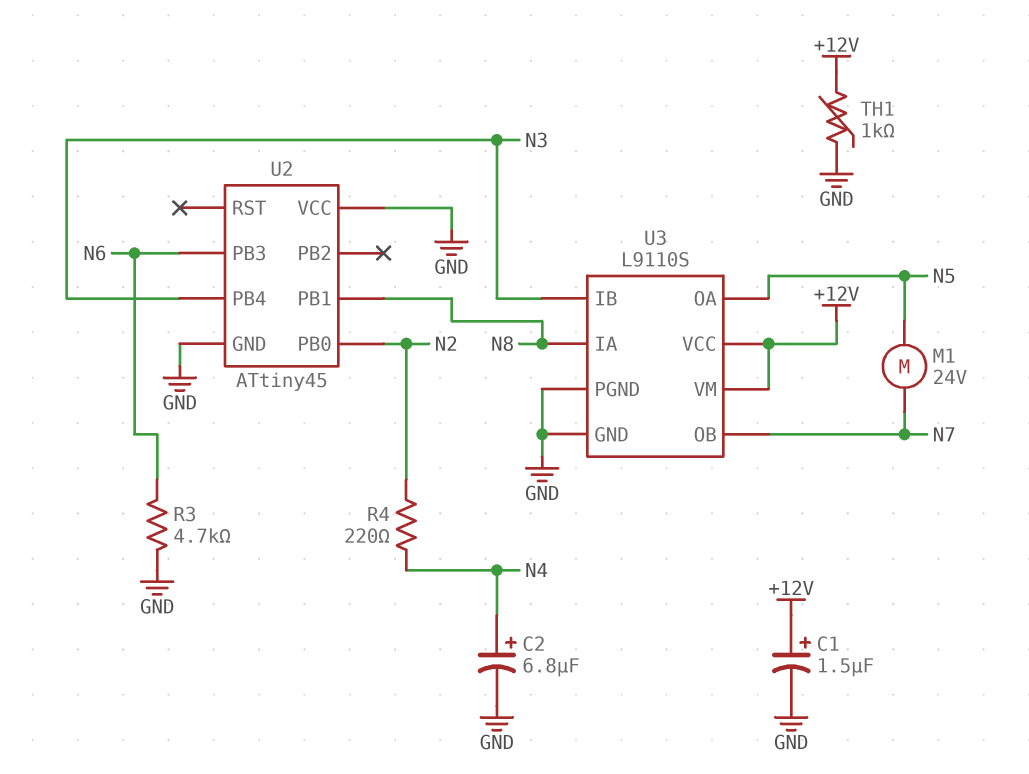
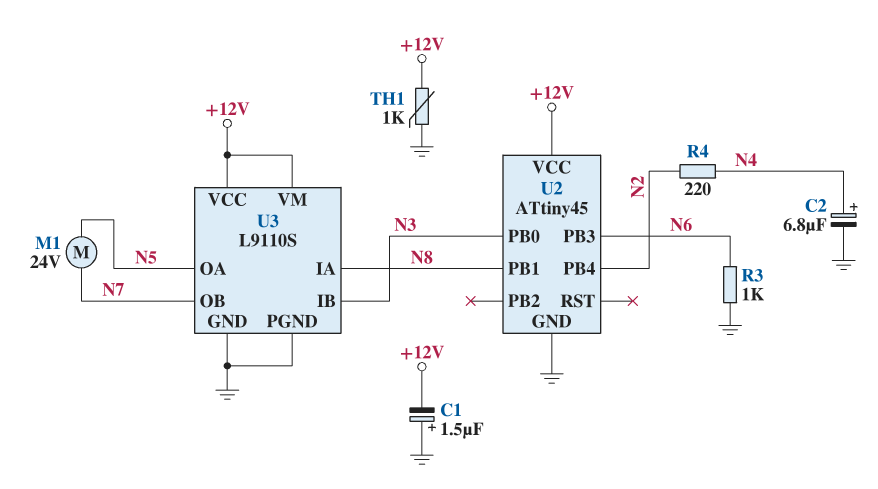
C1: 1.5uF (plus +12V, minus GND) -> 1.5uF (plus GND, minus +12V)
R3: 4.7k (GND, N6) -> 1k (GND, N6)
U2 pin PB0: N2 -> N3
U2 pin PB4: N3 -> N2
U2 pin VCC: GND -> +12V

